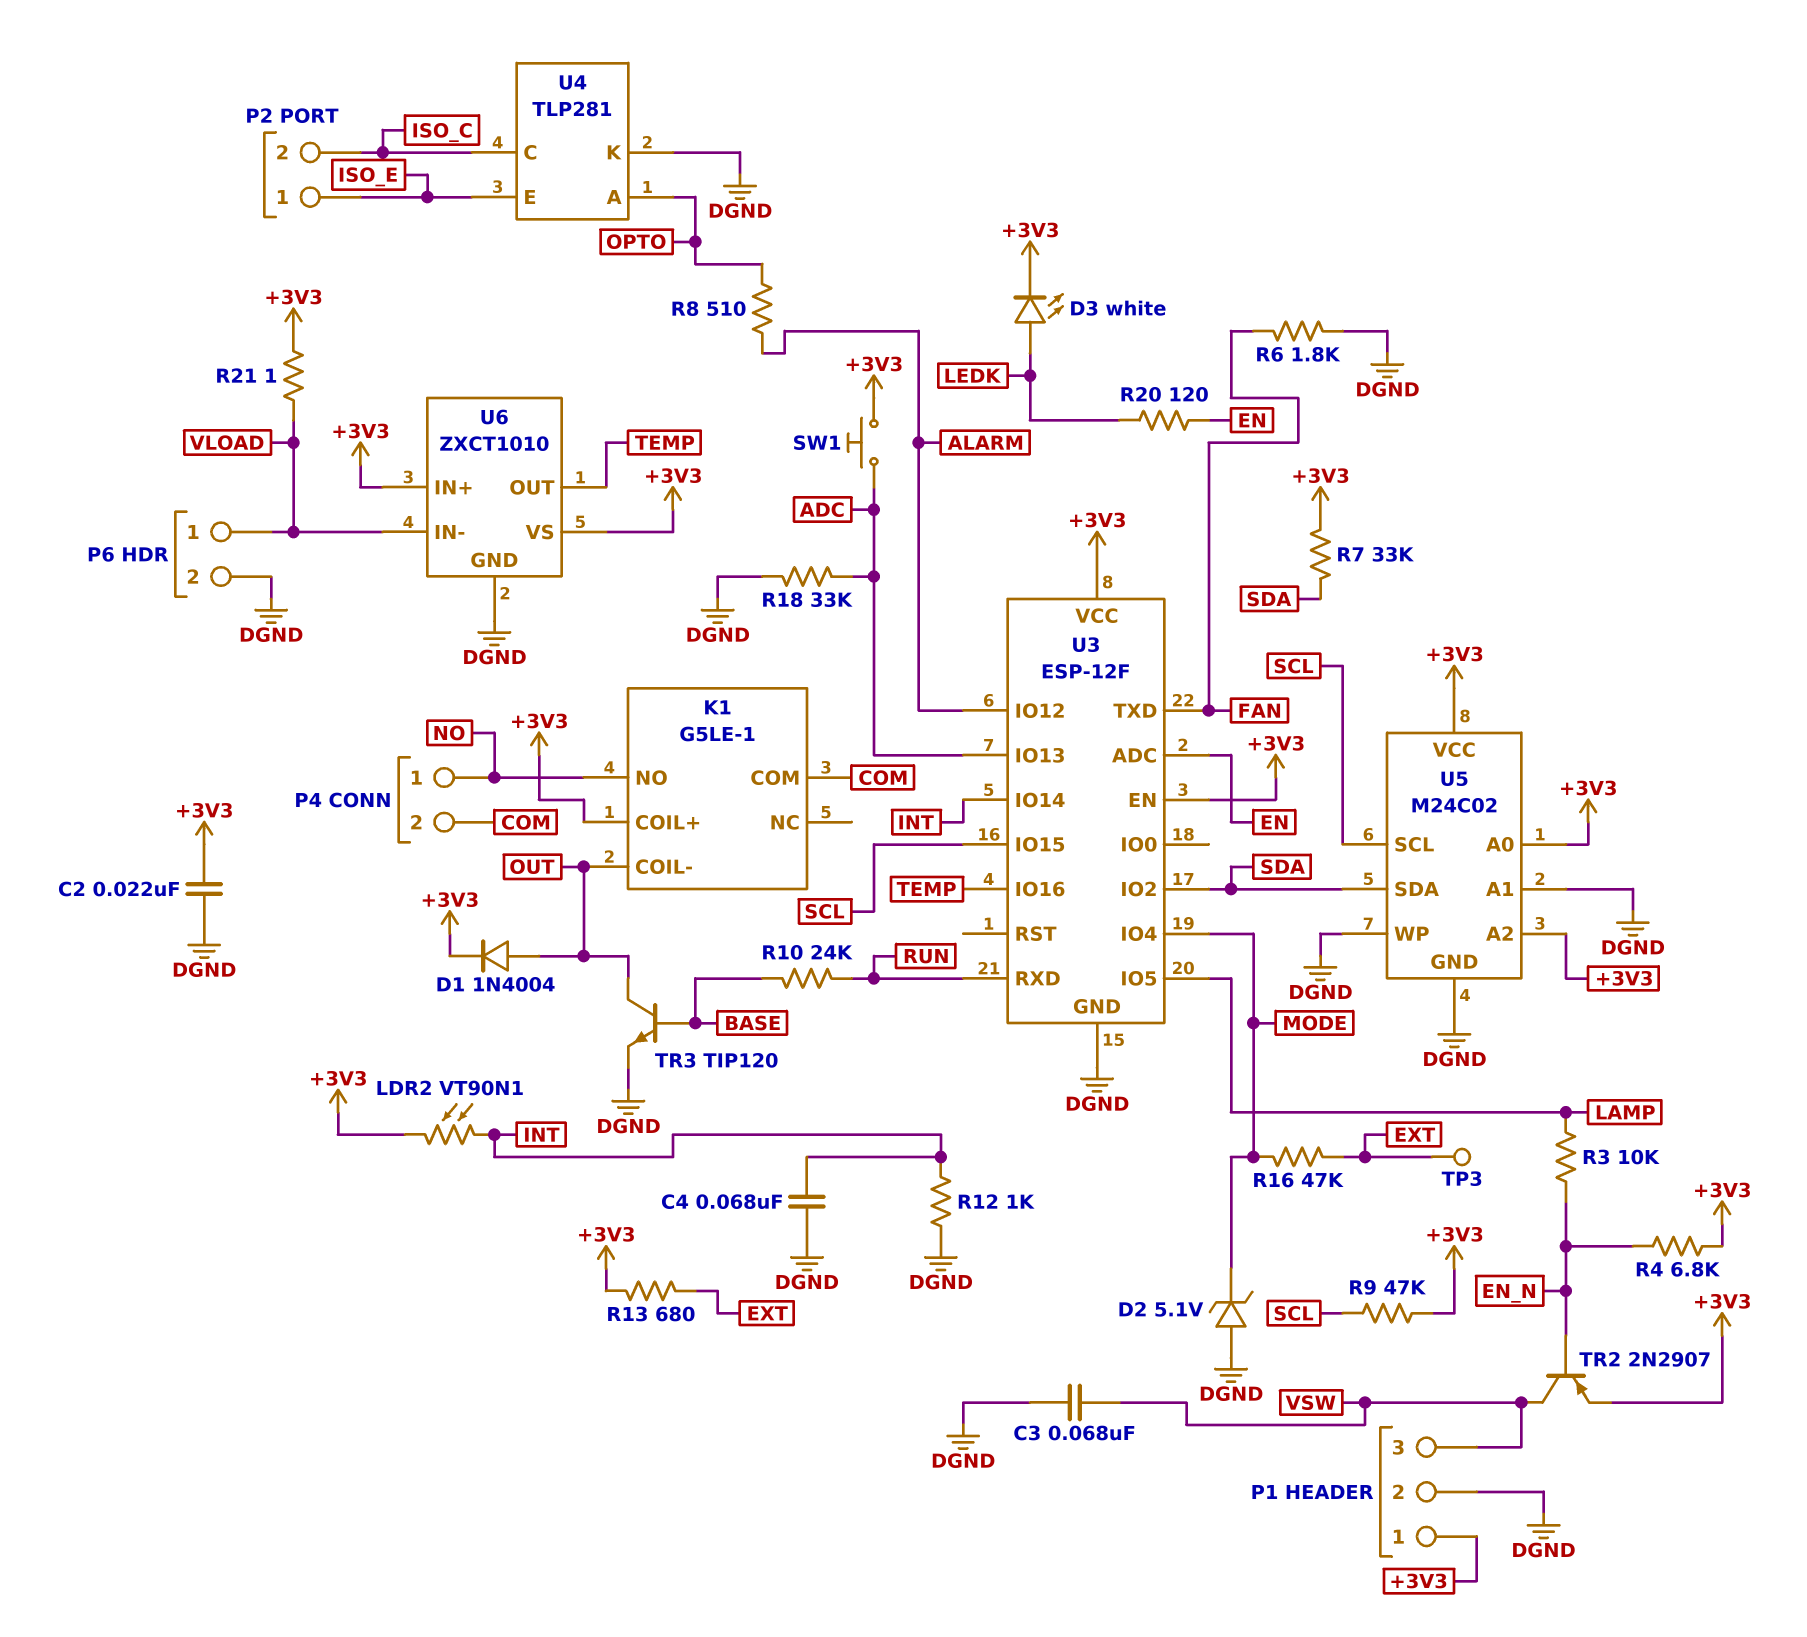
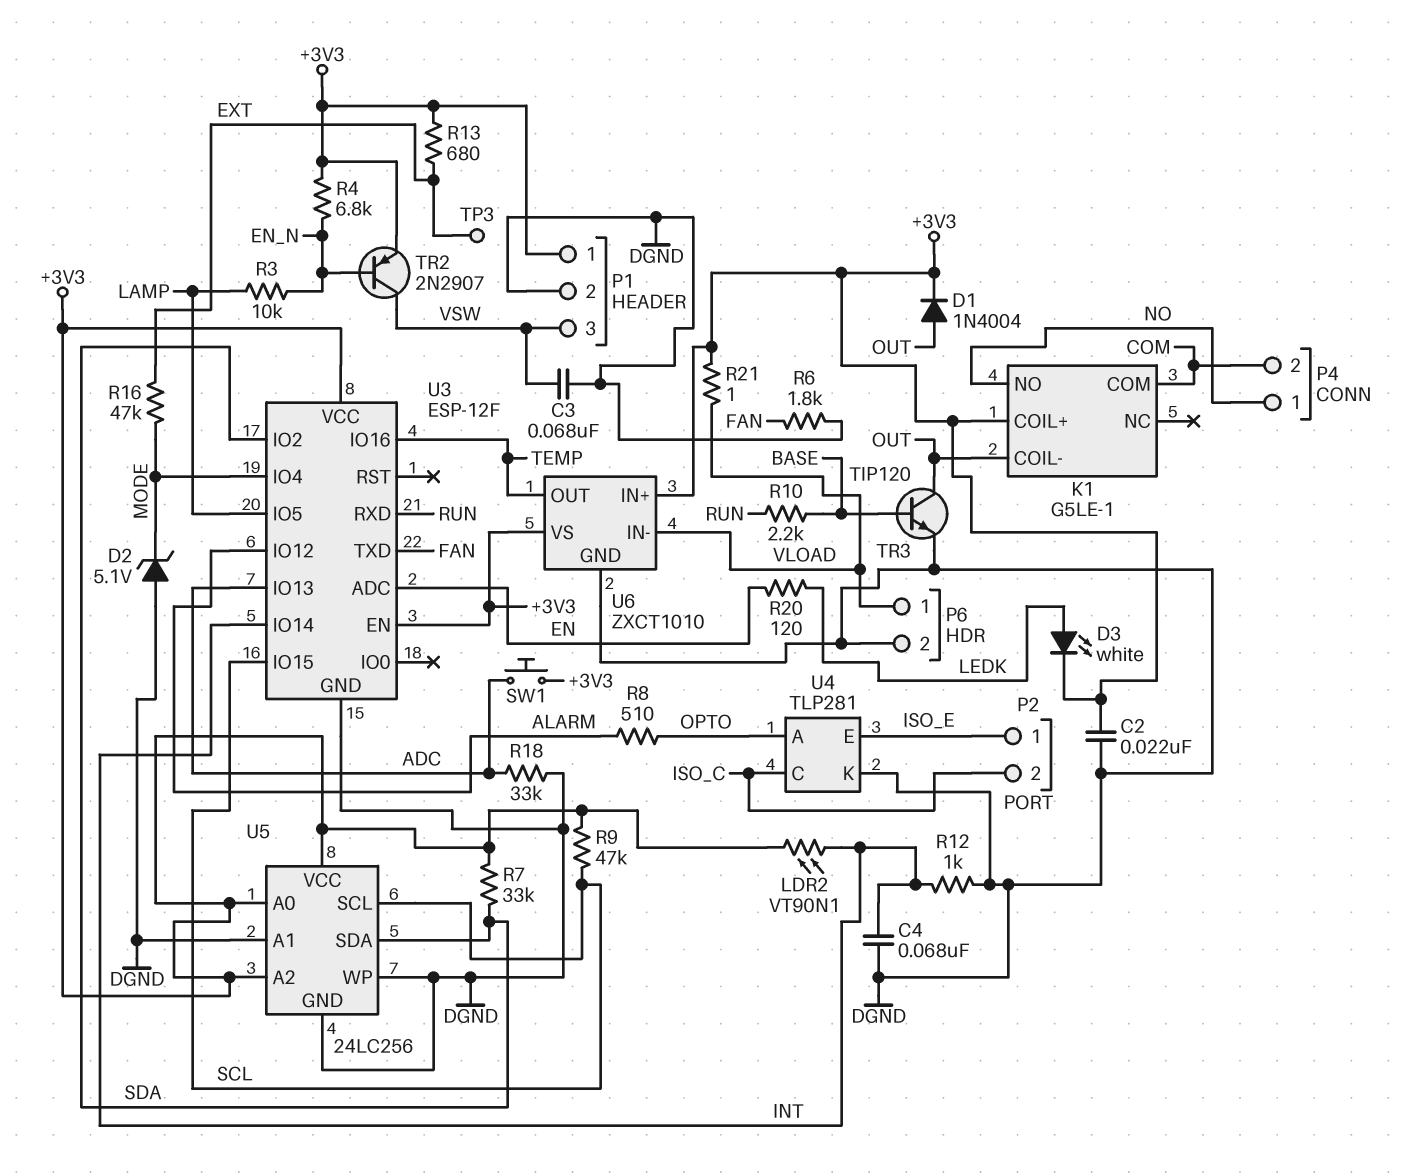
R10: 24k (BASE, RUN) -> 2.2k (BASE, RUN)
U5: M24C02 -> 24LC256

